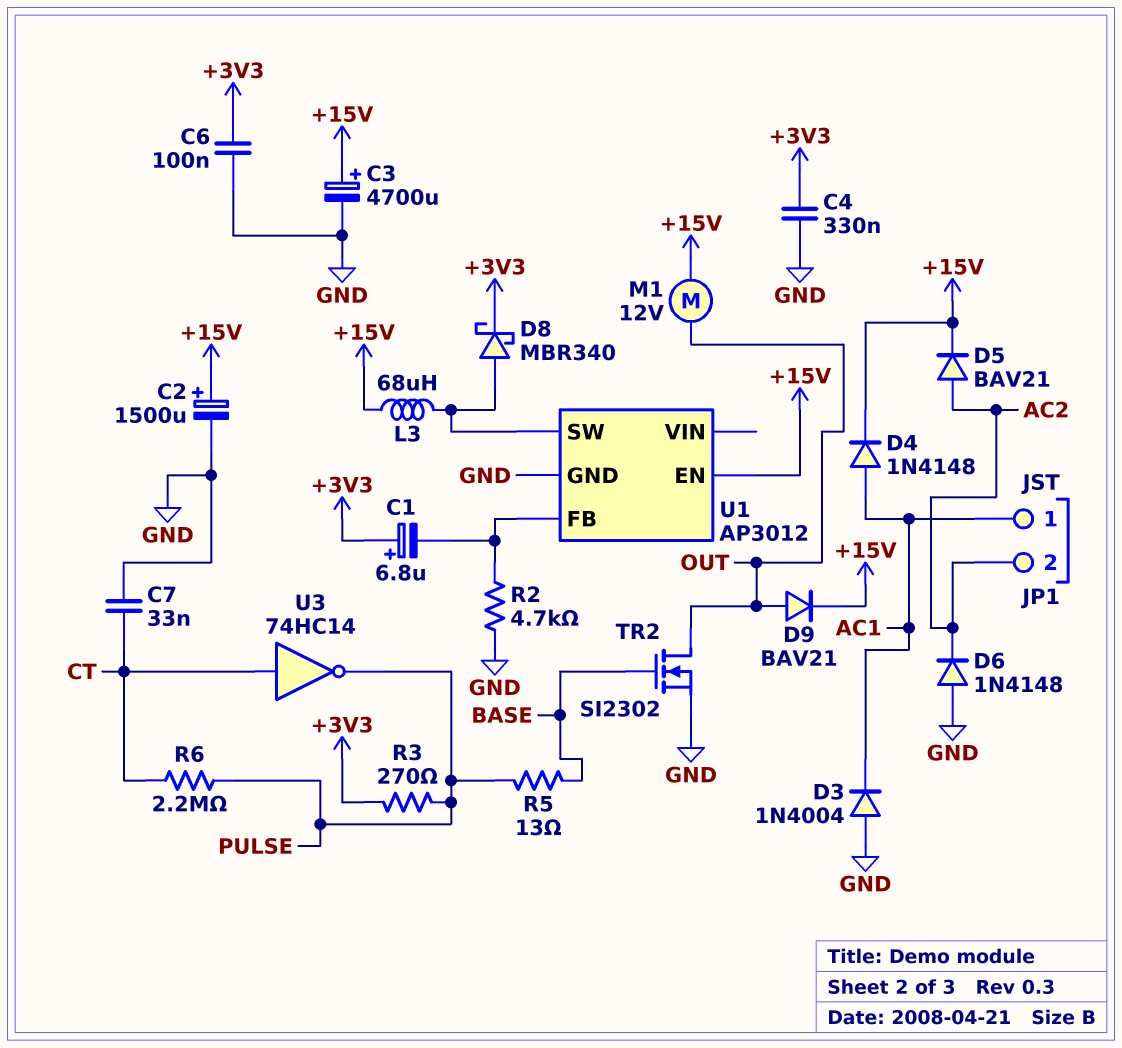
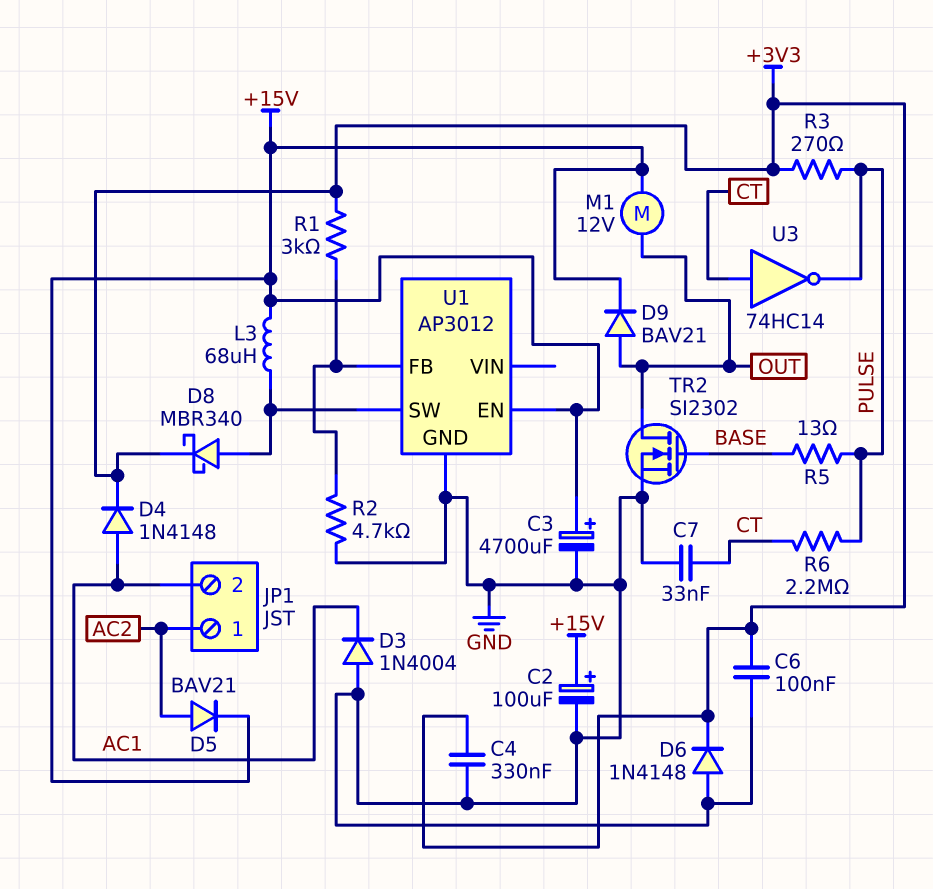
C1: 6.8uF (plus +3V3, minus U1/FB) -> none
C2: 1500uF (plus +15V, minus GND) -> 100uF (plus +15V, minus GND)
D4: diode 1N4148 (A AC1, K +15V) -> diode 1N4148 (A AC1, K +3V3)
D6: diode 1N4148 (A GND, K AC2) -> diode 1N4148 (A GND, K +3V3)
JP1 pin 1: AC1 -> AC2
JP1 pin 2: AC2 -> AC1
R1: none -> 3k (+3V3, U1/FB)

